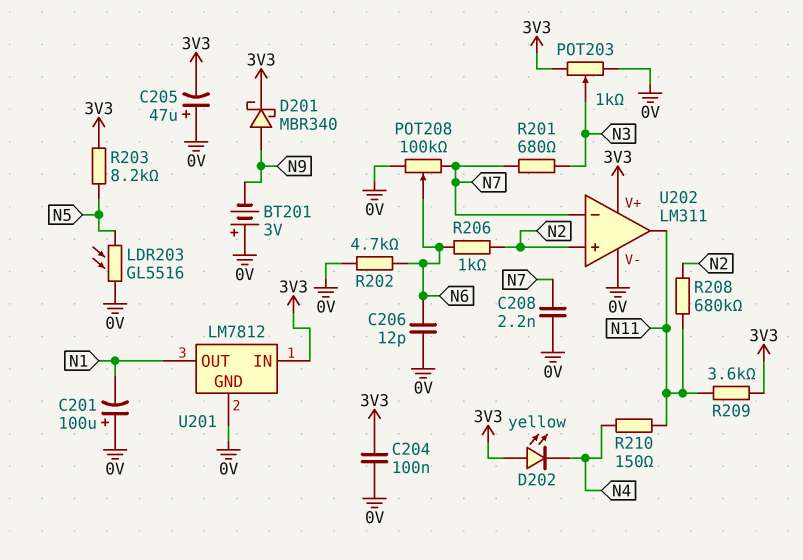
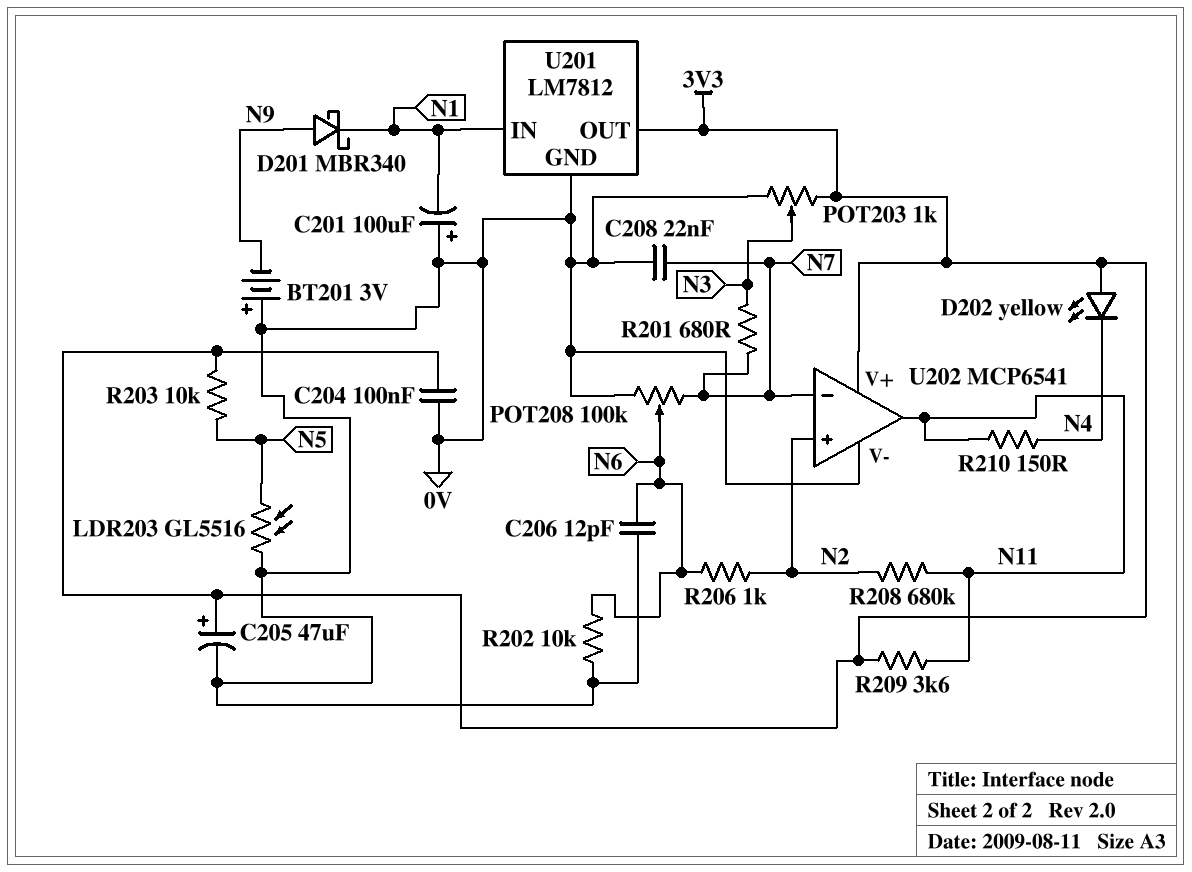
C205: 47uF (plus 0V, minus 3V3) -> 47uF (plus 3V3, minus 0V)
C208: 2.2nF (0V, N7) -> 22nF (0V, N7)
D201: schottky MBR340 (A N9, K 3V3) -> schottky MBR340 (A N9, K N1)
R202: 4.7k (0V, N6) -> 10k (0V, N6)
R203: 8.2k (3V3, N5) -> 10k (3V3, N5)
U201 pin IN: 3V3 -> N1
U201 pin OUT: N1 -> 3V3
U202: LM311 -> MCP6541

